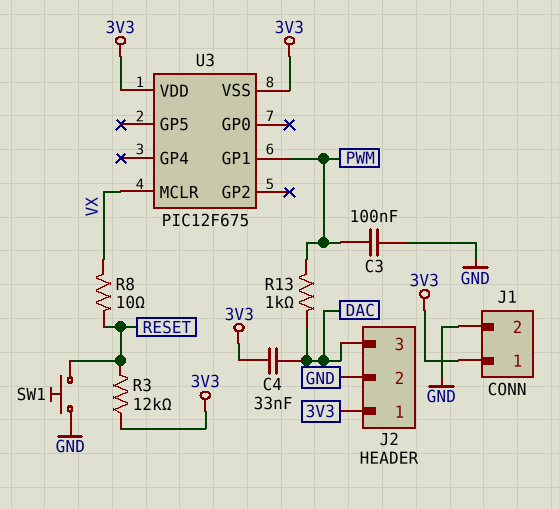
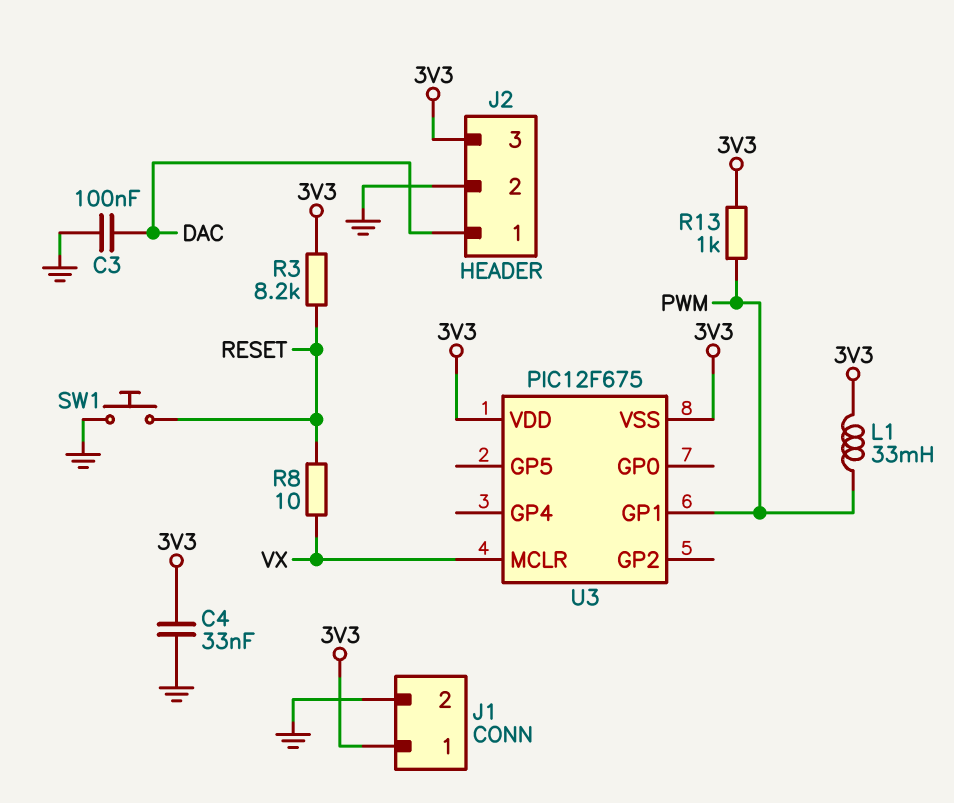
C3: 100nF (GND, PWM) -> 100nF (DAC, GND)
C4: 33nF (3V3, DAC) -> 33nF (3V3, GND)
J2 pin 1: 3V3 -> DAC
J2 pin 3: DAC -> 3V3
L1: none -> 33mH (3V3, PWM)
R3: 12k (3V3, RESET) -> 8.2k (3V3, RESET)
R13: 1k (DAC, PWM) -> 1k (3V3, PWM)

